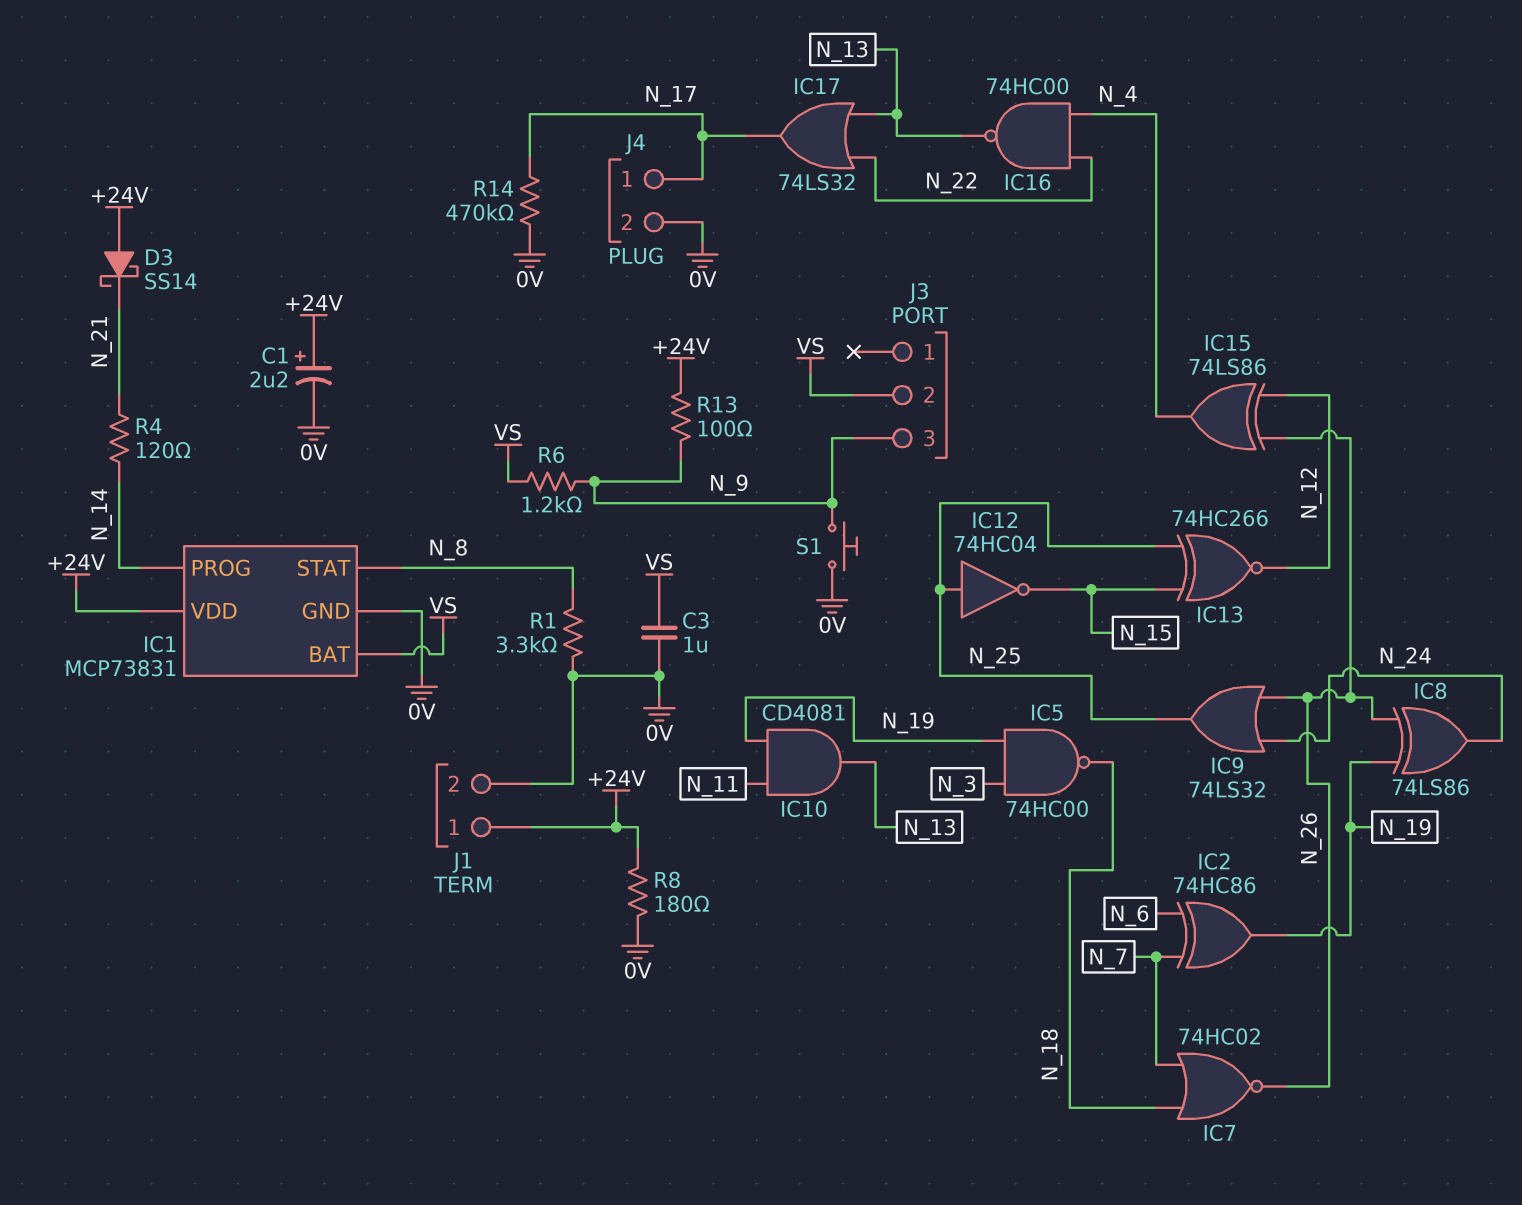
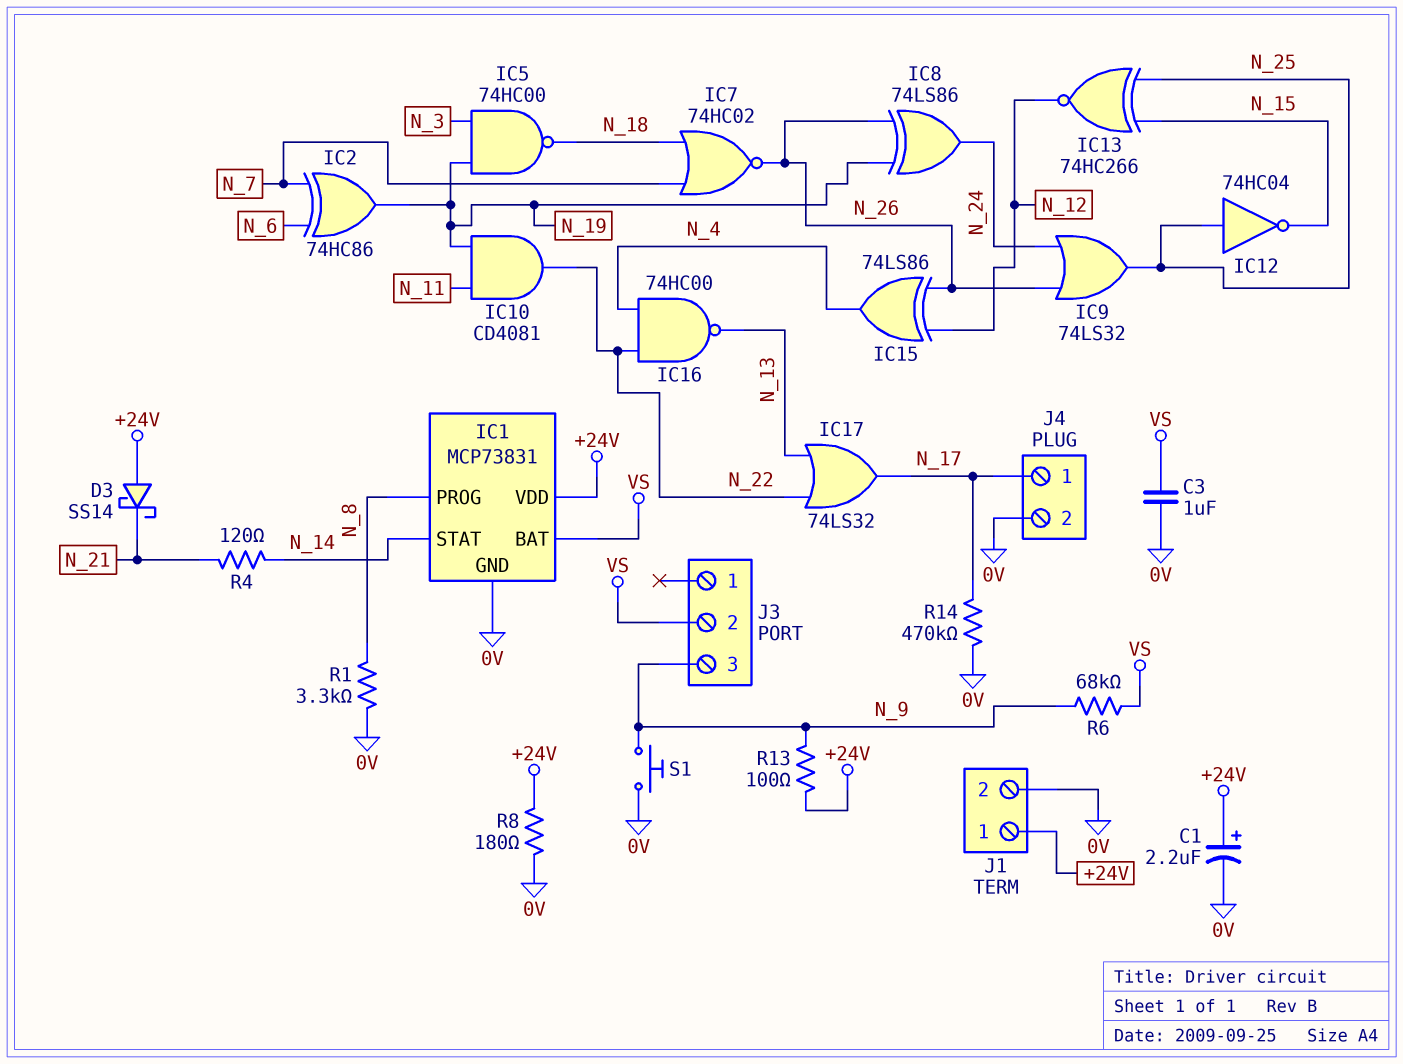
IC1 pin PROG: N_14 -> N_8
IC1 pin STAT: N_8 -> N_14
IC10: AND CD4081 (in N_11, in N_19, out N_13) -> AND CD4081 (in N_11, in N_19, out N_22)
R6: 1.2k (N_9, VS) -> 68k (N_9, VS)

